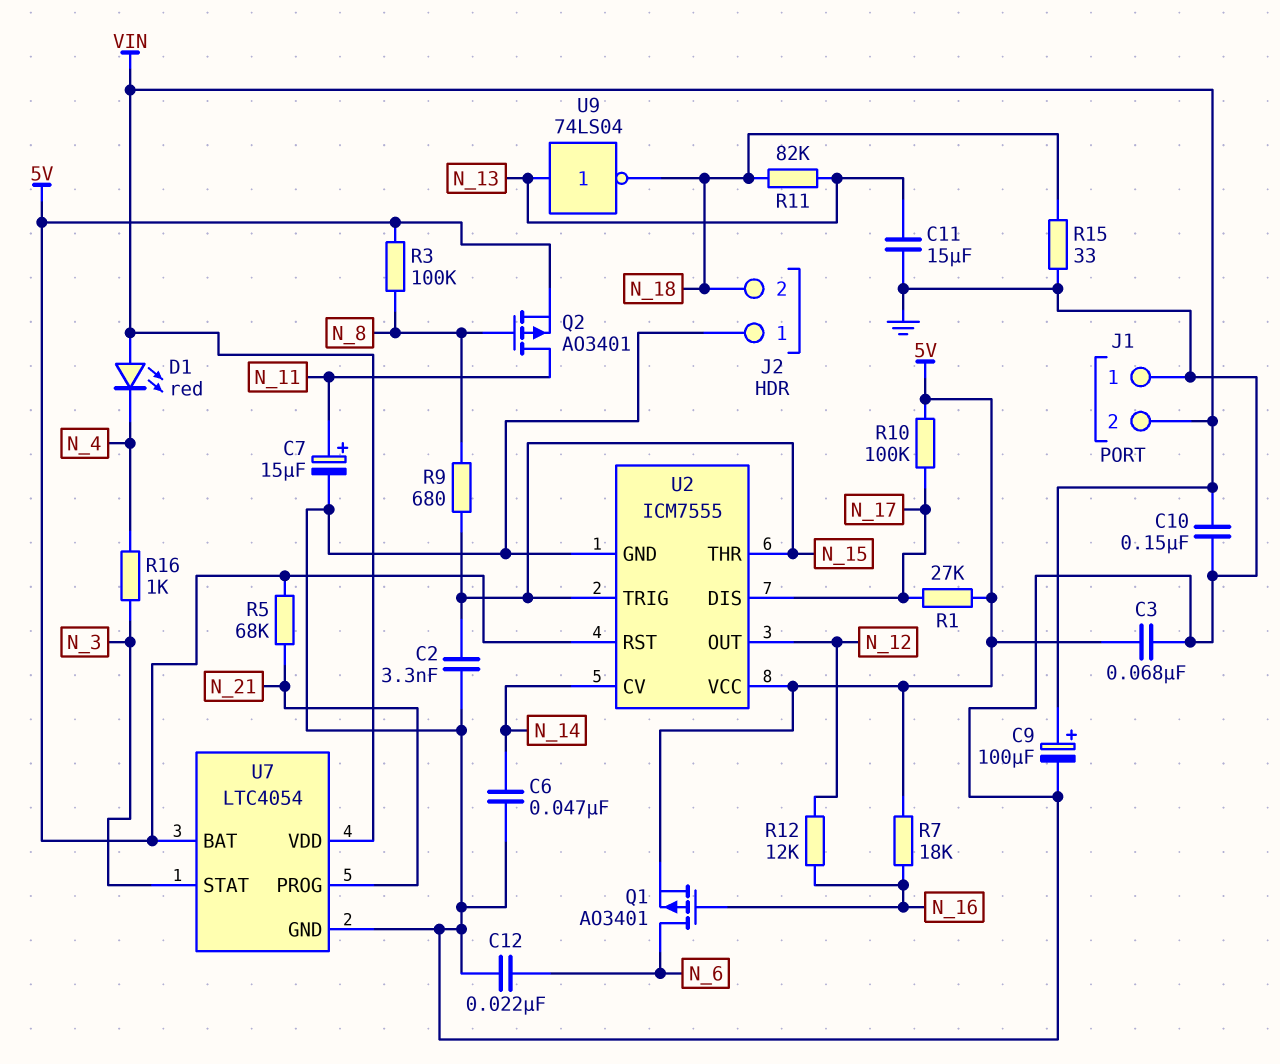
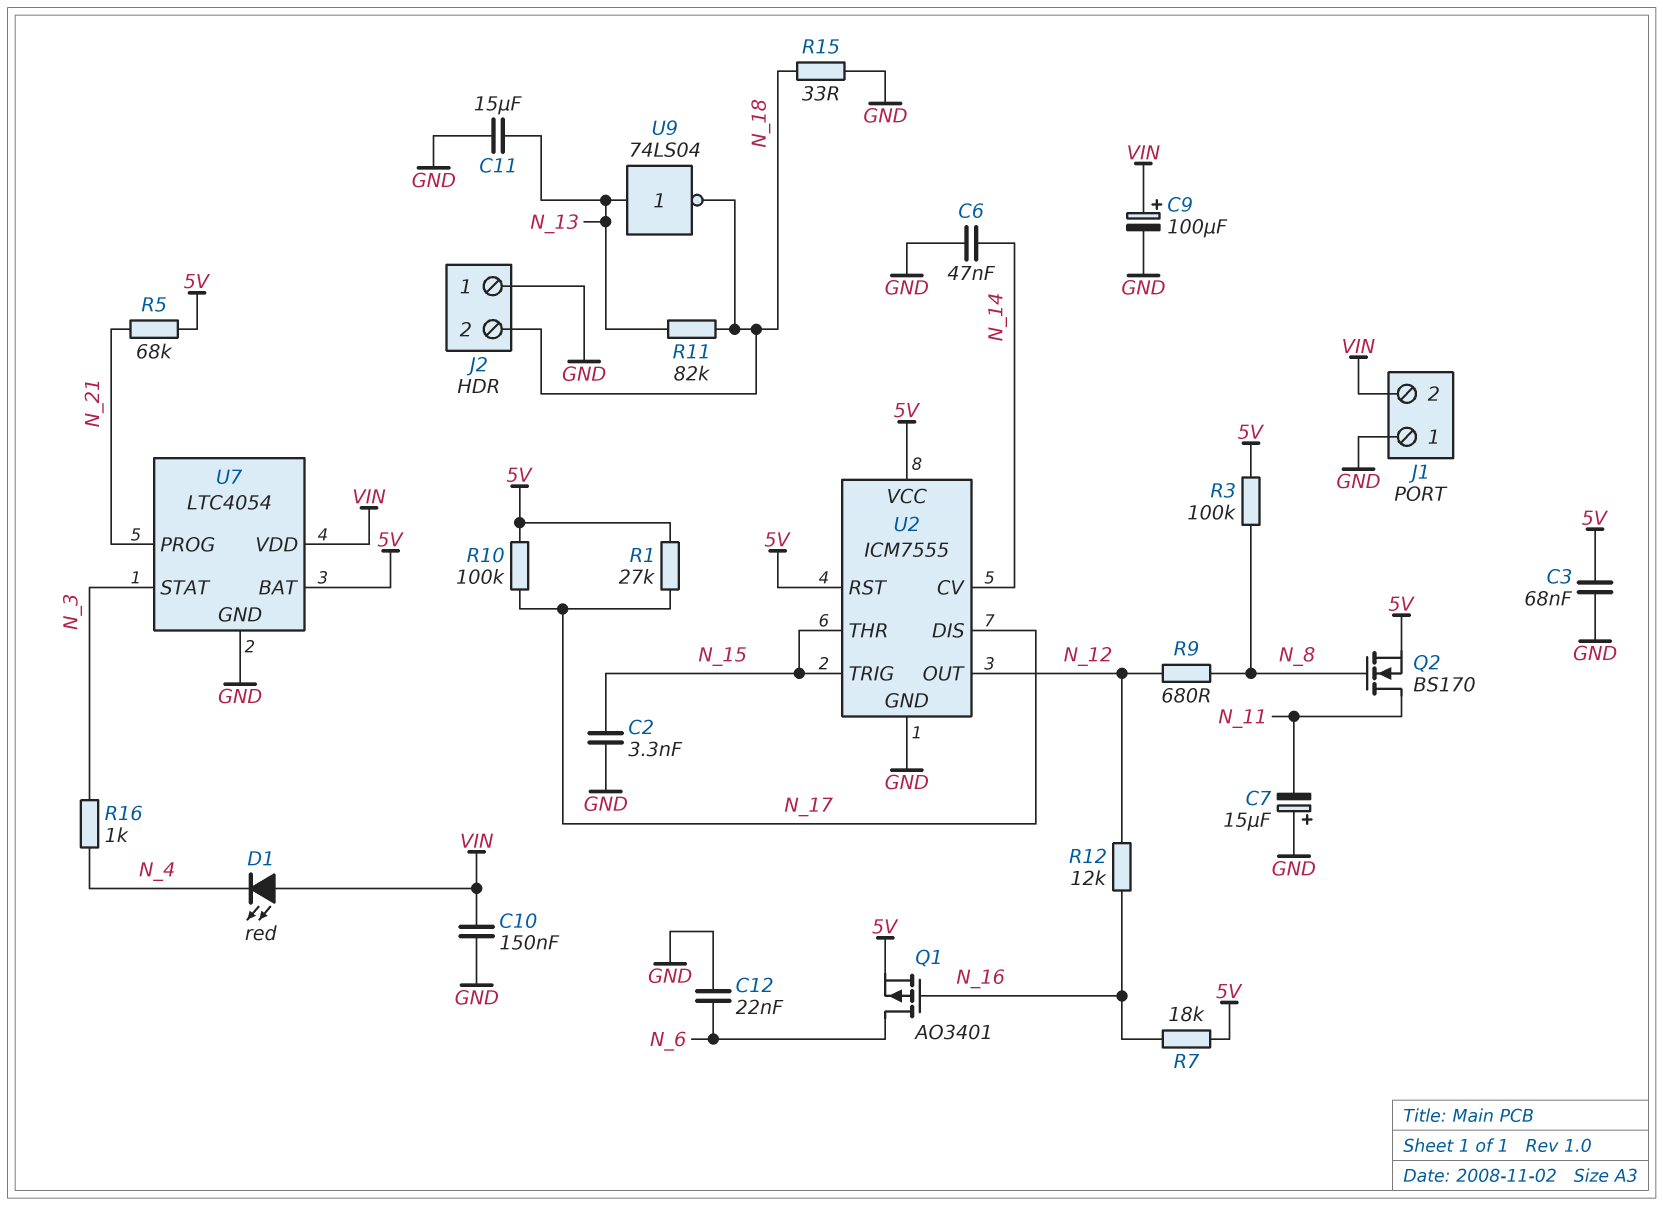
C7: 15uF (plus N_11, minus GND) -> 15uF (plus GND, minus N_11)
Q2: PMOS AO3401 (G N_8, D N_11, S 5V) -> NMOS BS170 (G N_8, D N_11, S 5V)
R9: 680 (N_8, N_15) -> 680 (N_8, N_12)

